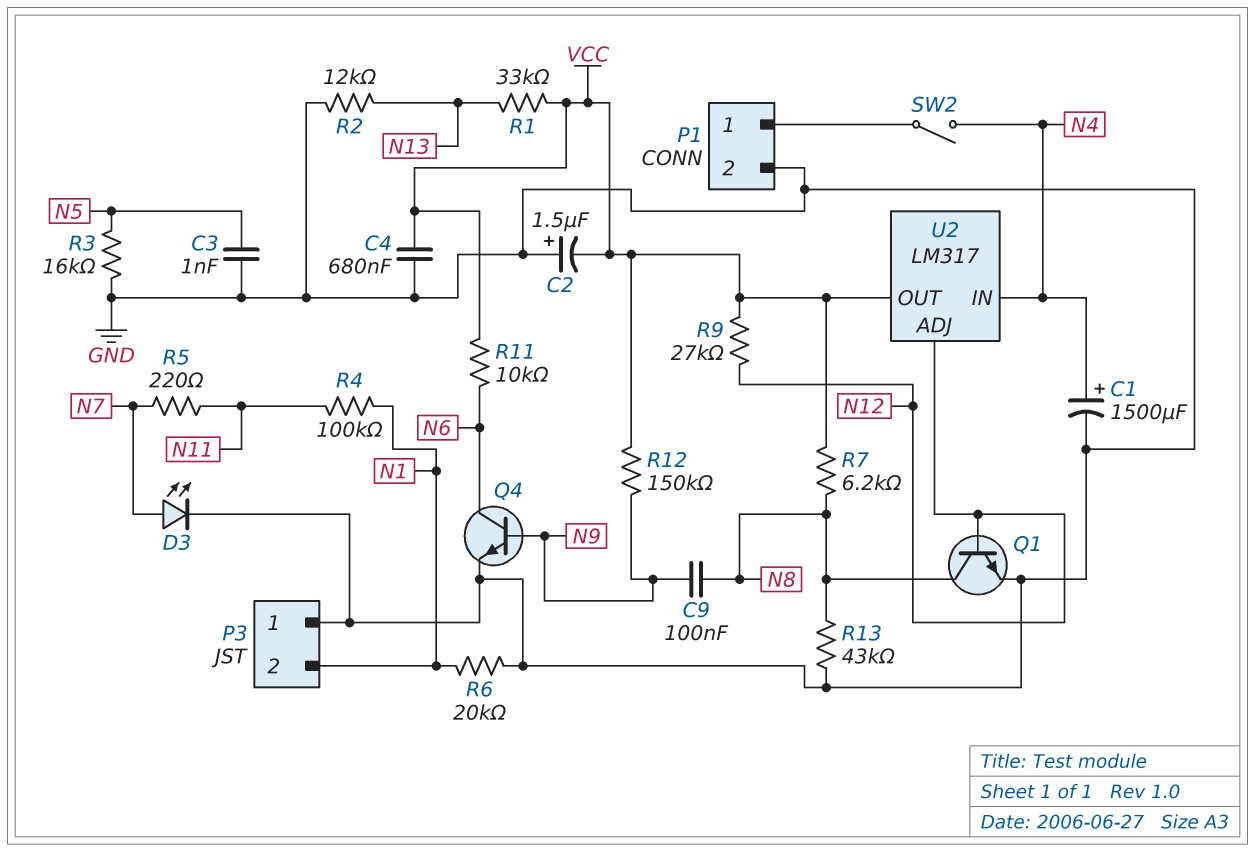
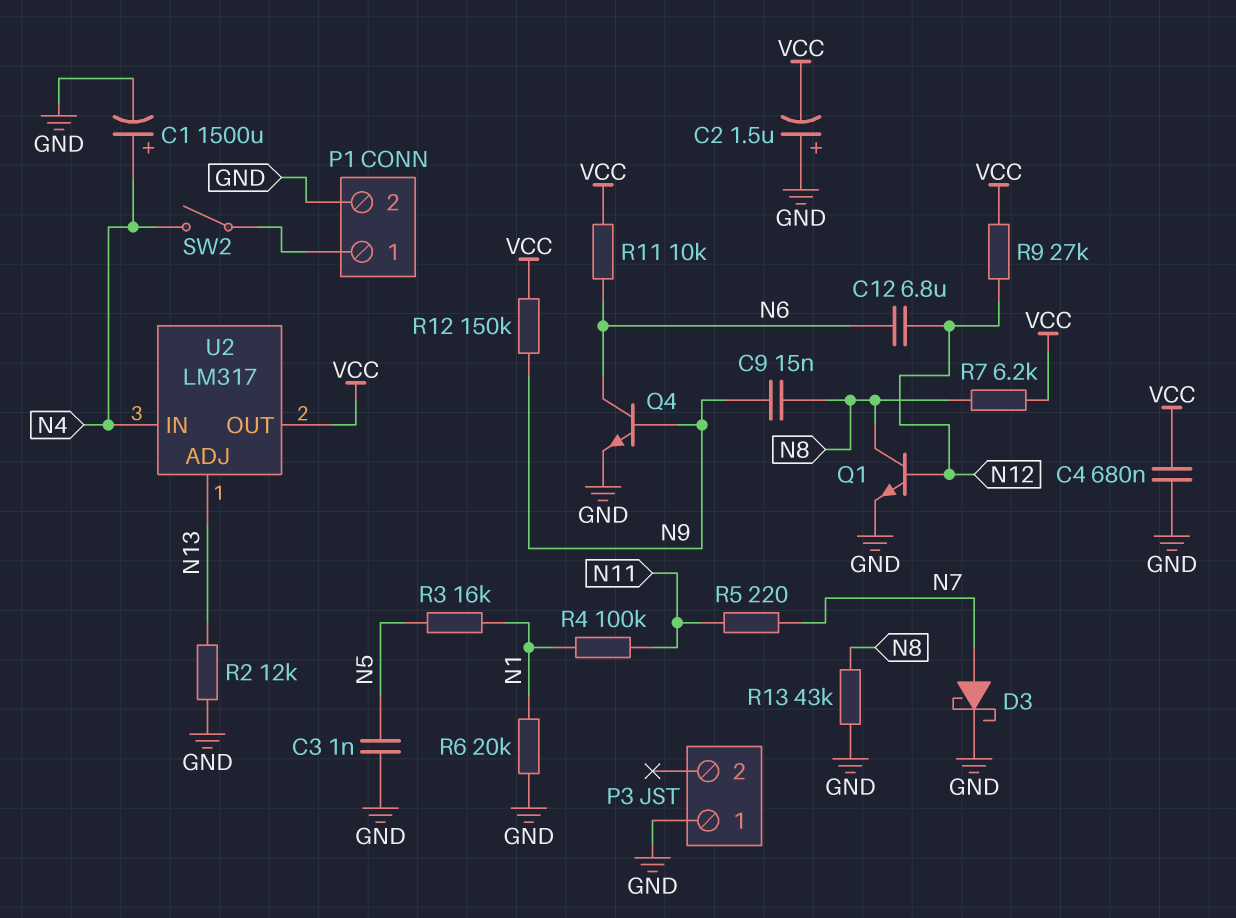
C9: 100nF (N8, N9) -> 15nF (N8, N9)
C12: none -> 6.8uF (N6, N12)
D3: LED (A N7, K GND) -> schottky (A N7, K GND)
P3 pin 2: N1 -> none
R1: 33k (N13, VCC) -> none
R3: 16k (GND, N5) -> 16k (N1, N5)
U2 pin ADJ: N12 -> N13

